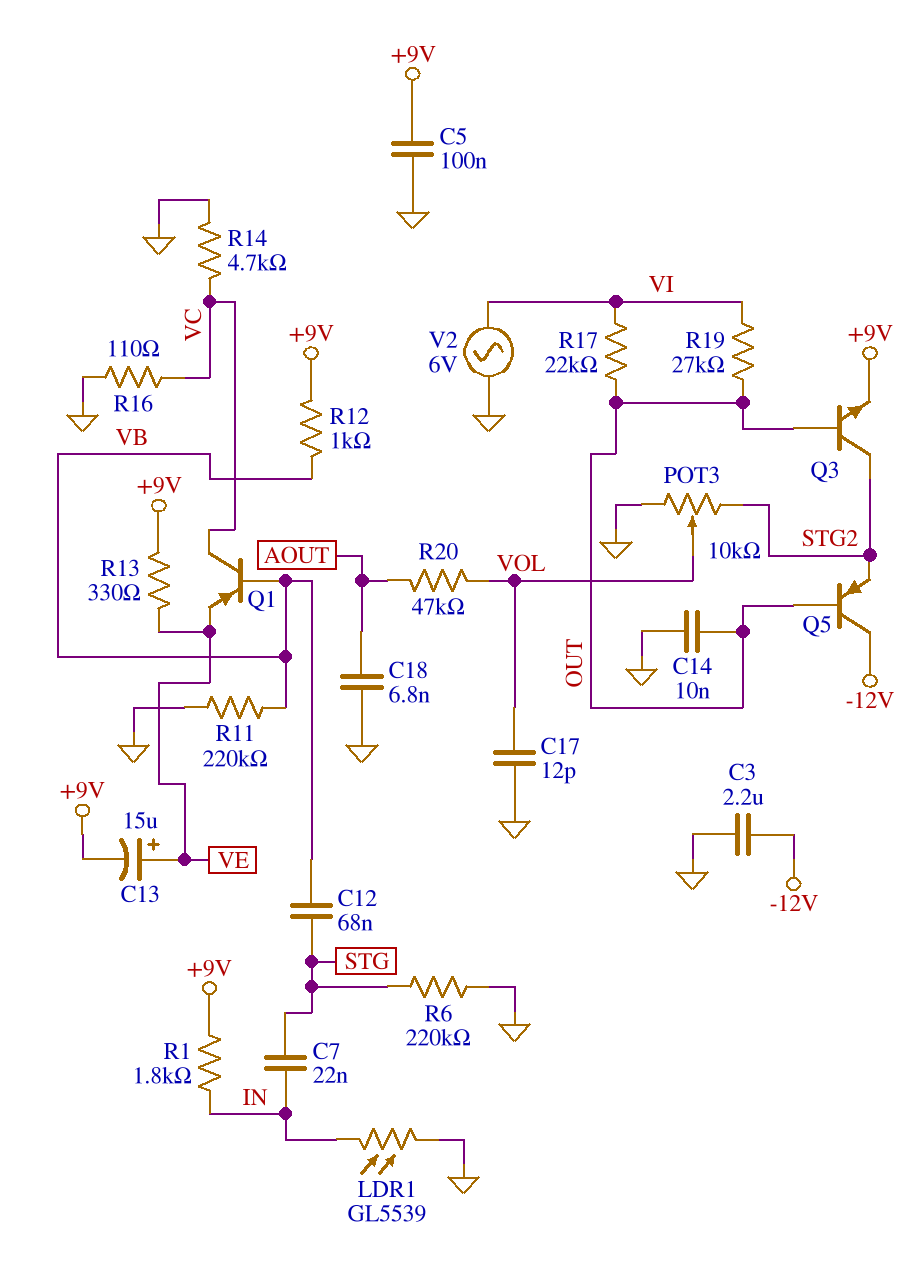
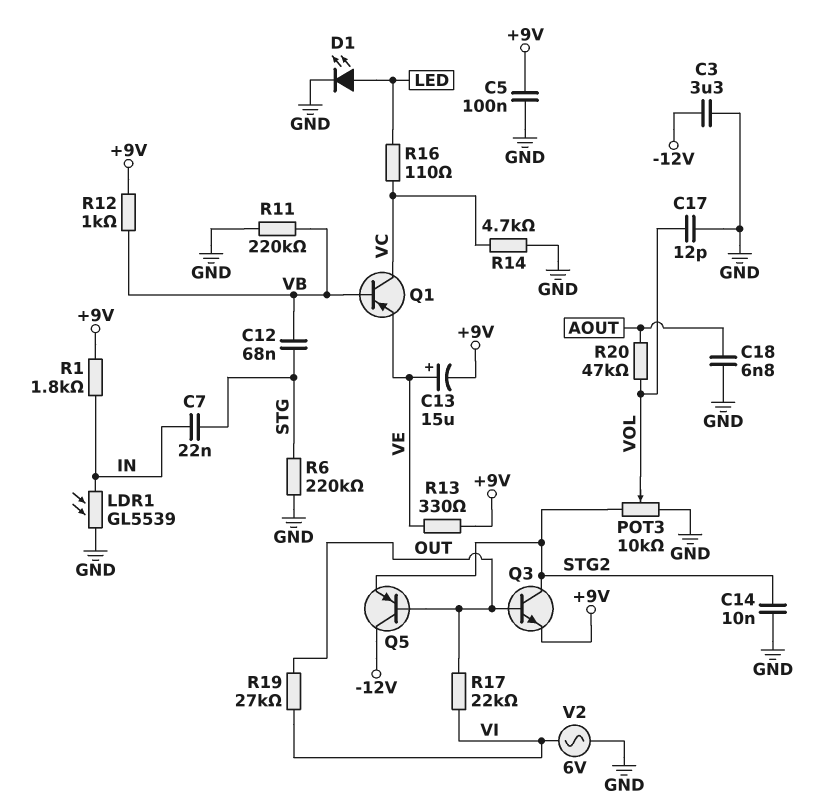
C3: 2.2uF (-12V, GND) -> 3.3uF (-12V, GND)
C14: 10nF (GND, OUT) -> 10nF (GND, STG2)
D1: none -> LED (A LED, K GND)
R16: 110 (GND, VC) -> 110 (LED, VC)

